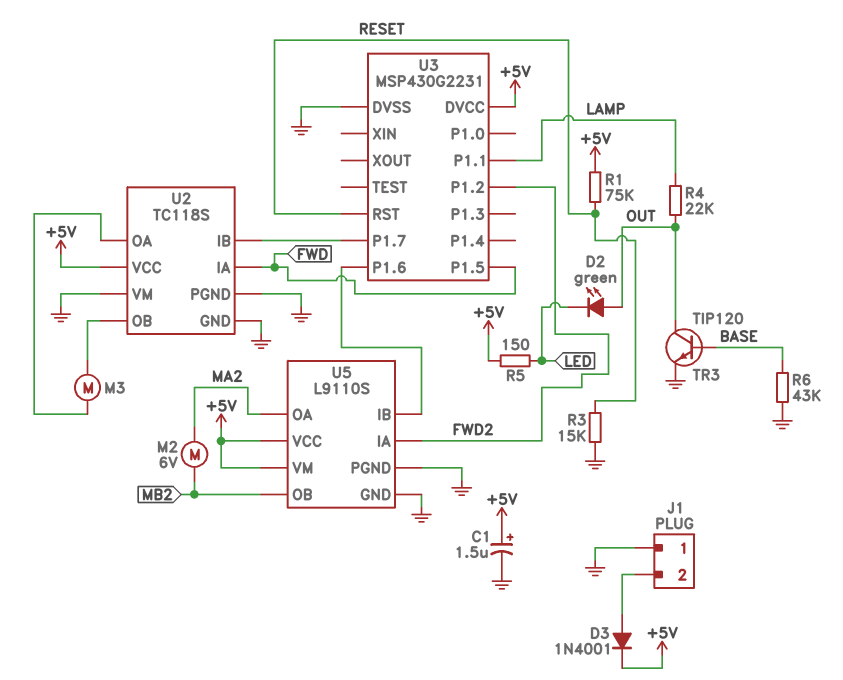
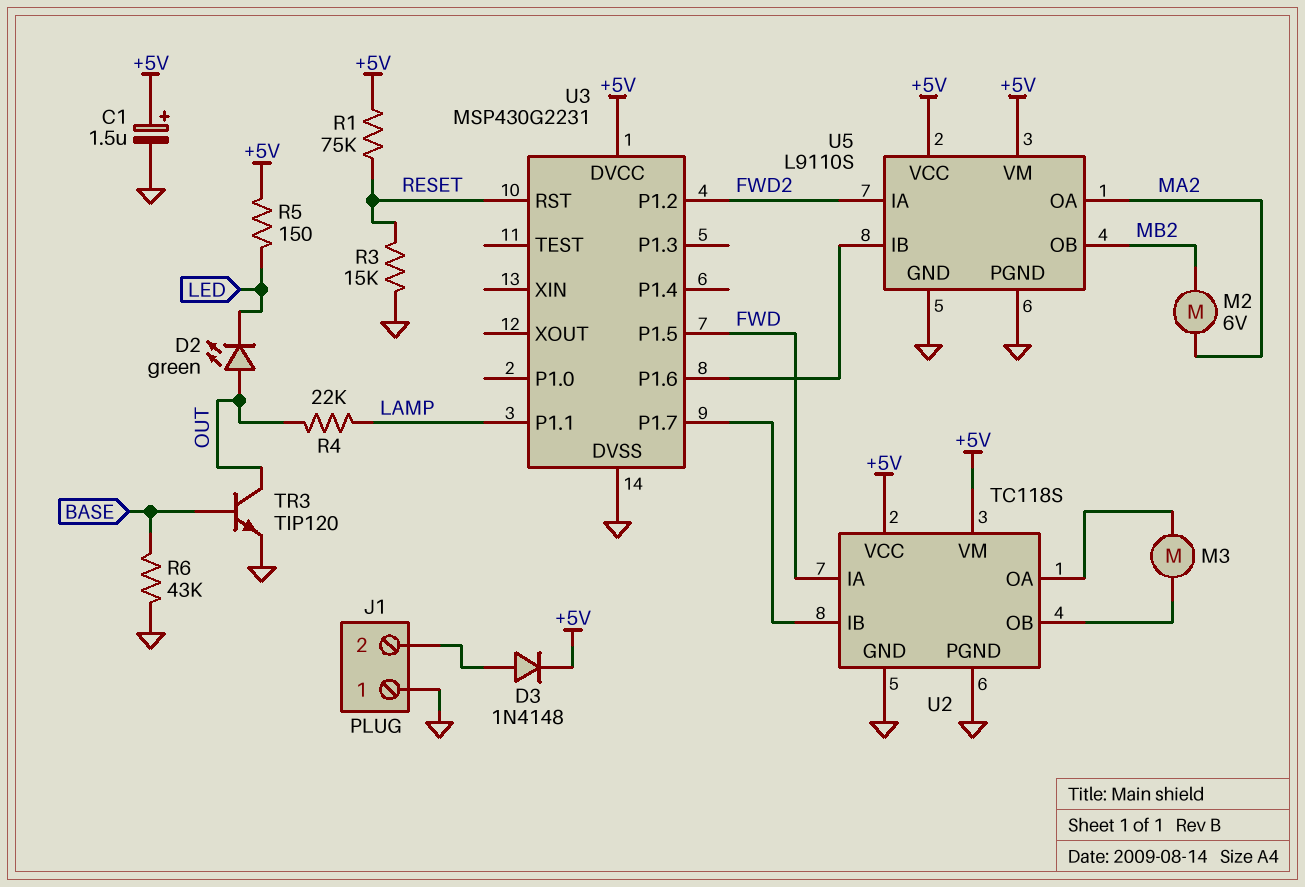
D3: diode 1N4001 (A J1/2, K +5V) -> diode 1N4148 (A J1/2, K +5V)
U2 pin VM: GND -> +5V

